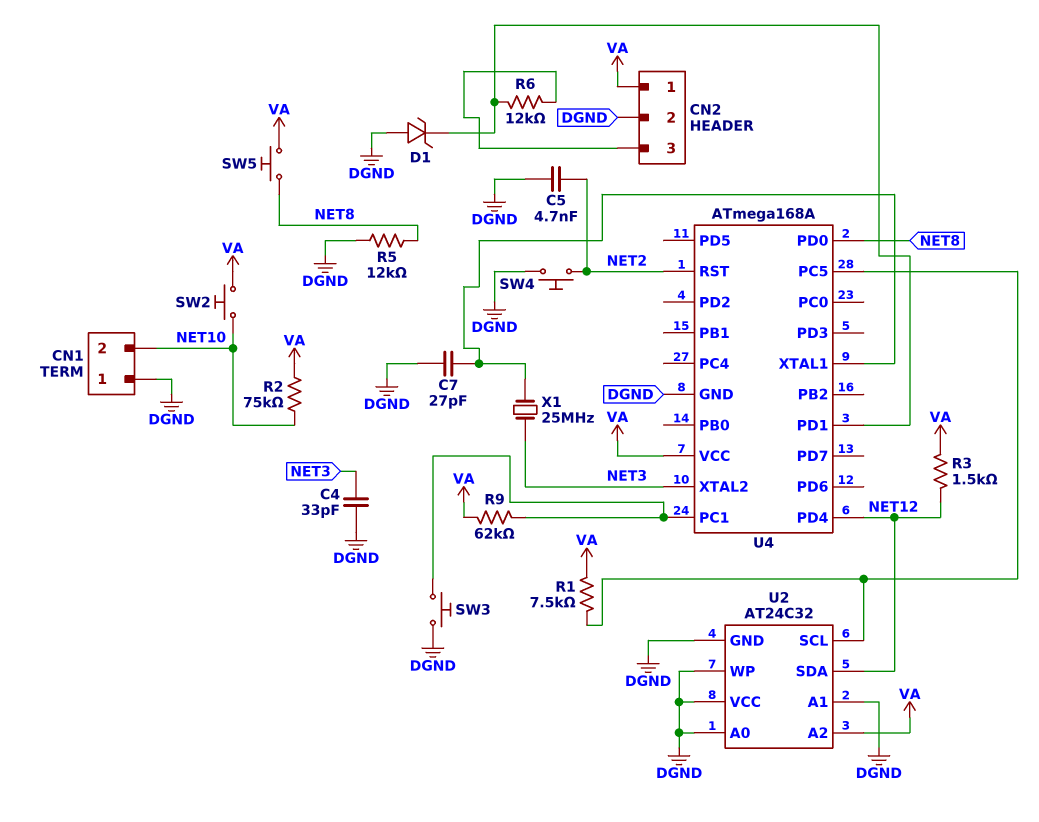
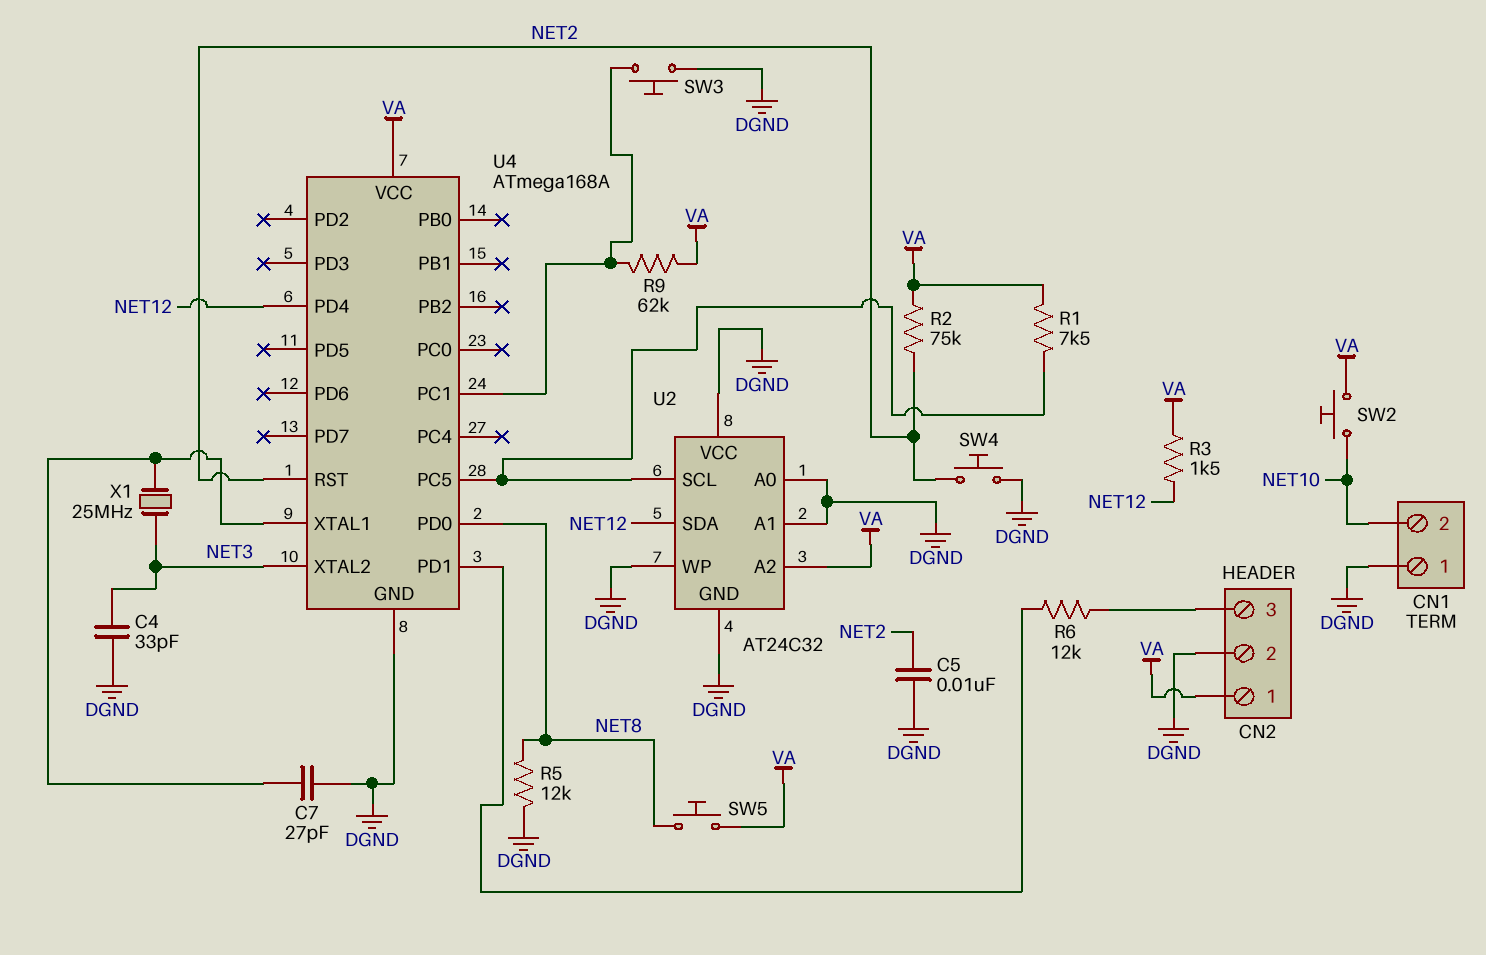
C5: 4.7nF (DGND, NET2) -> 10nF (DGND, NET2)
D1: zener (A DGND, K U4/PD1) -> none
R2: 75k (NET10, VA) -> 75k (NET2, VA)

